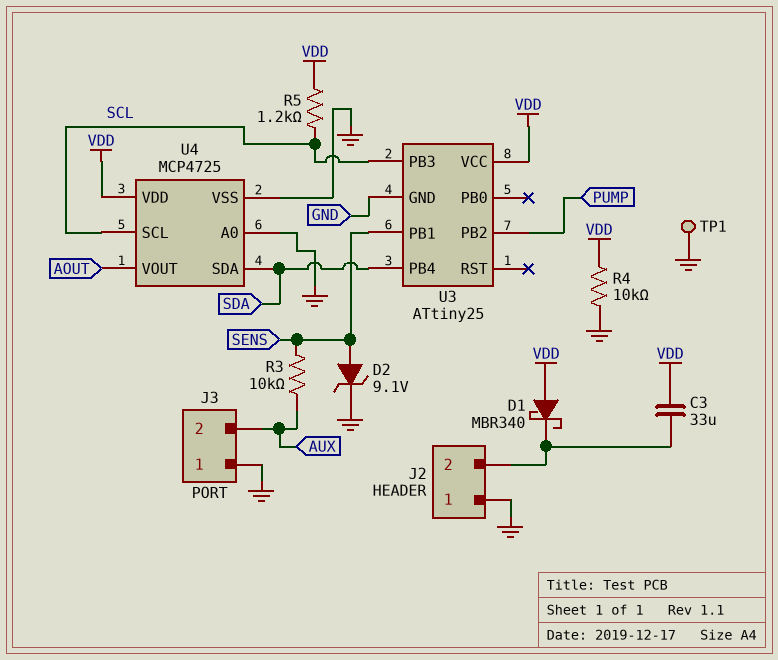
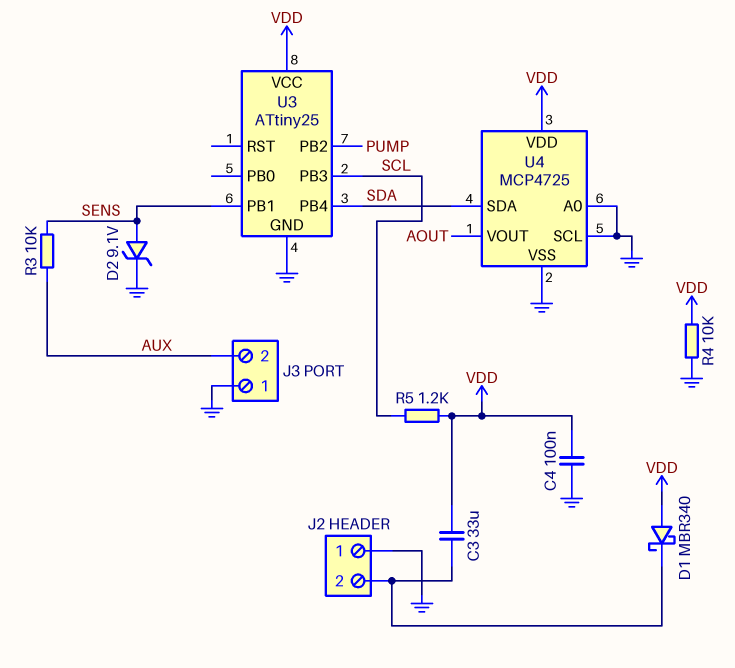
C4: none -> 100nF (GND, VDD)
TP1: test point (GND) -> none
U4 pin SCL: SCL -> GND

